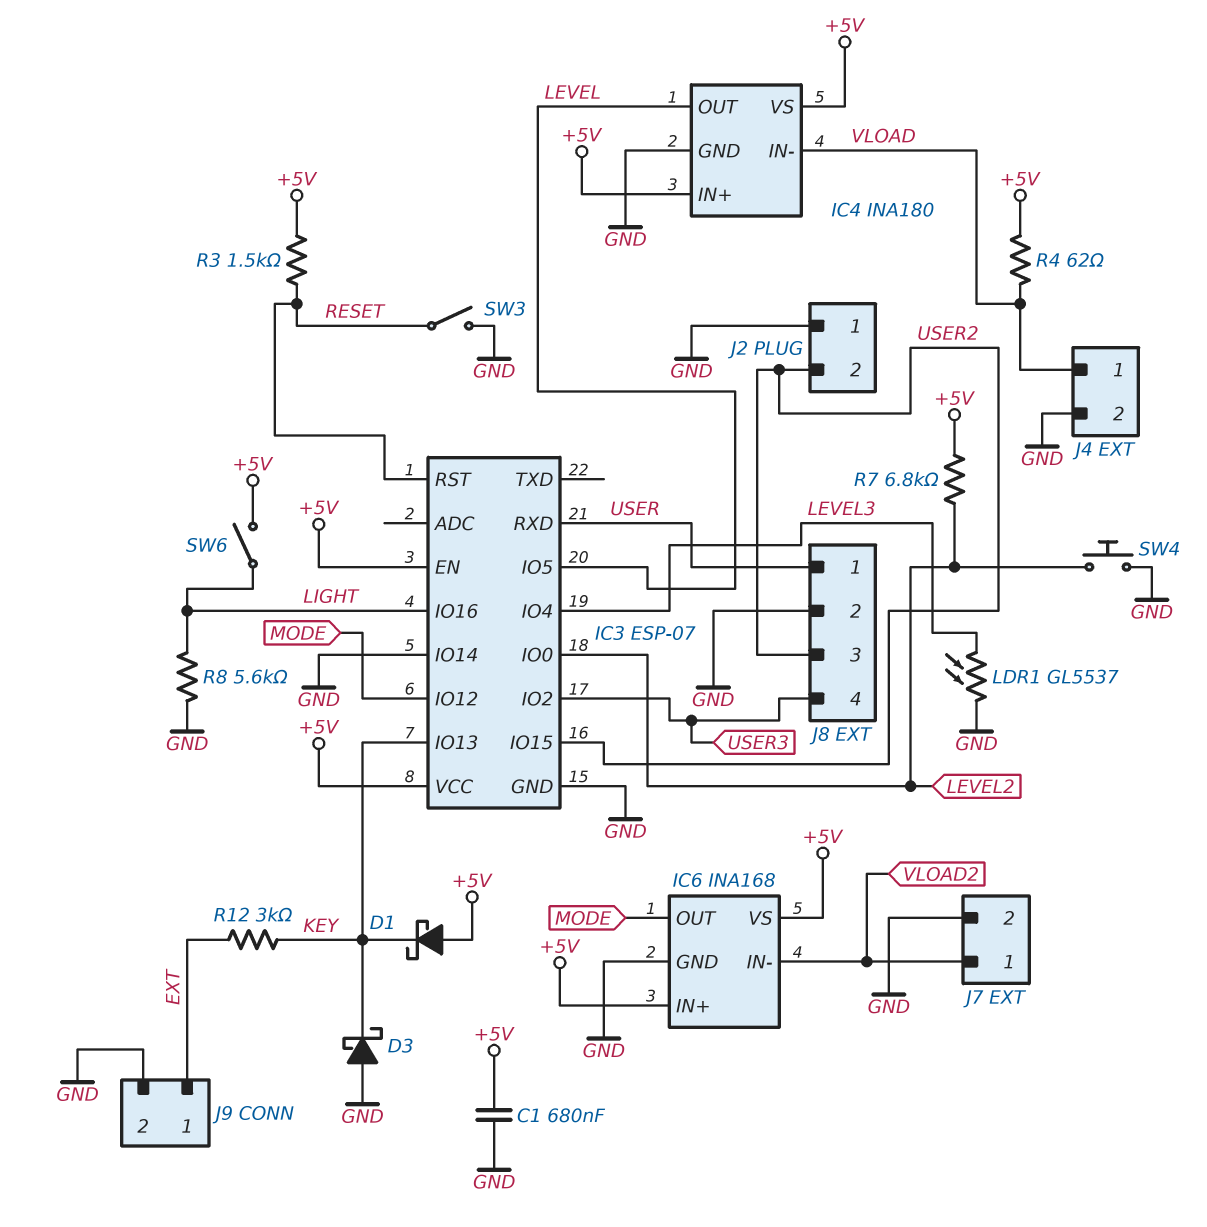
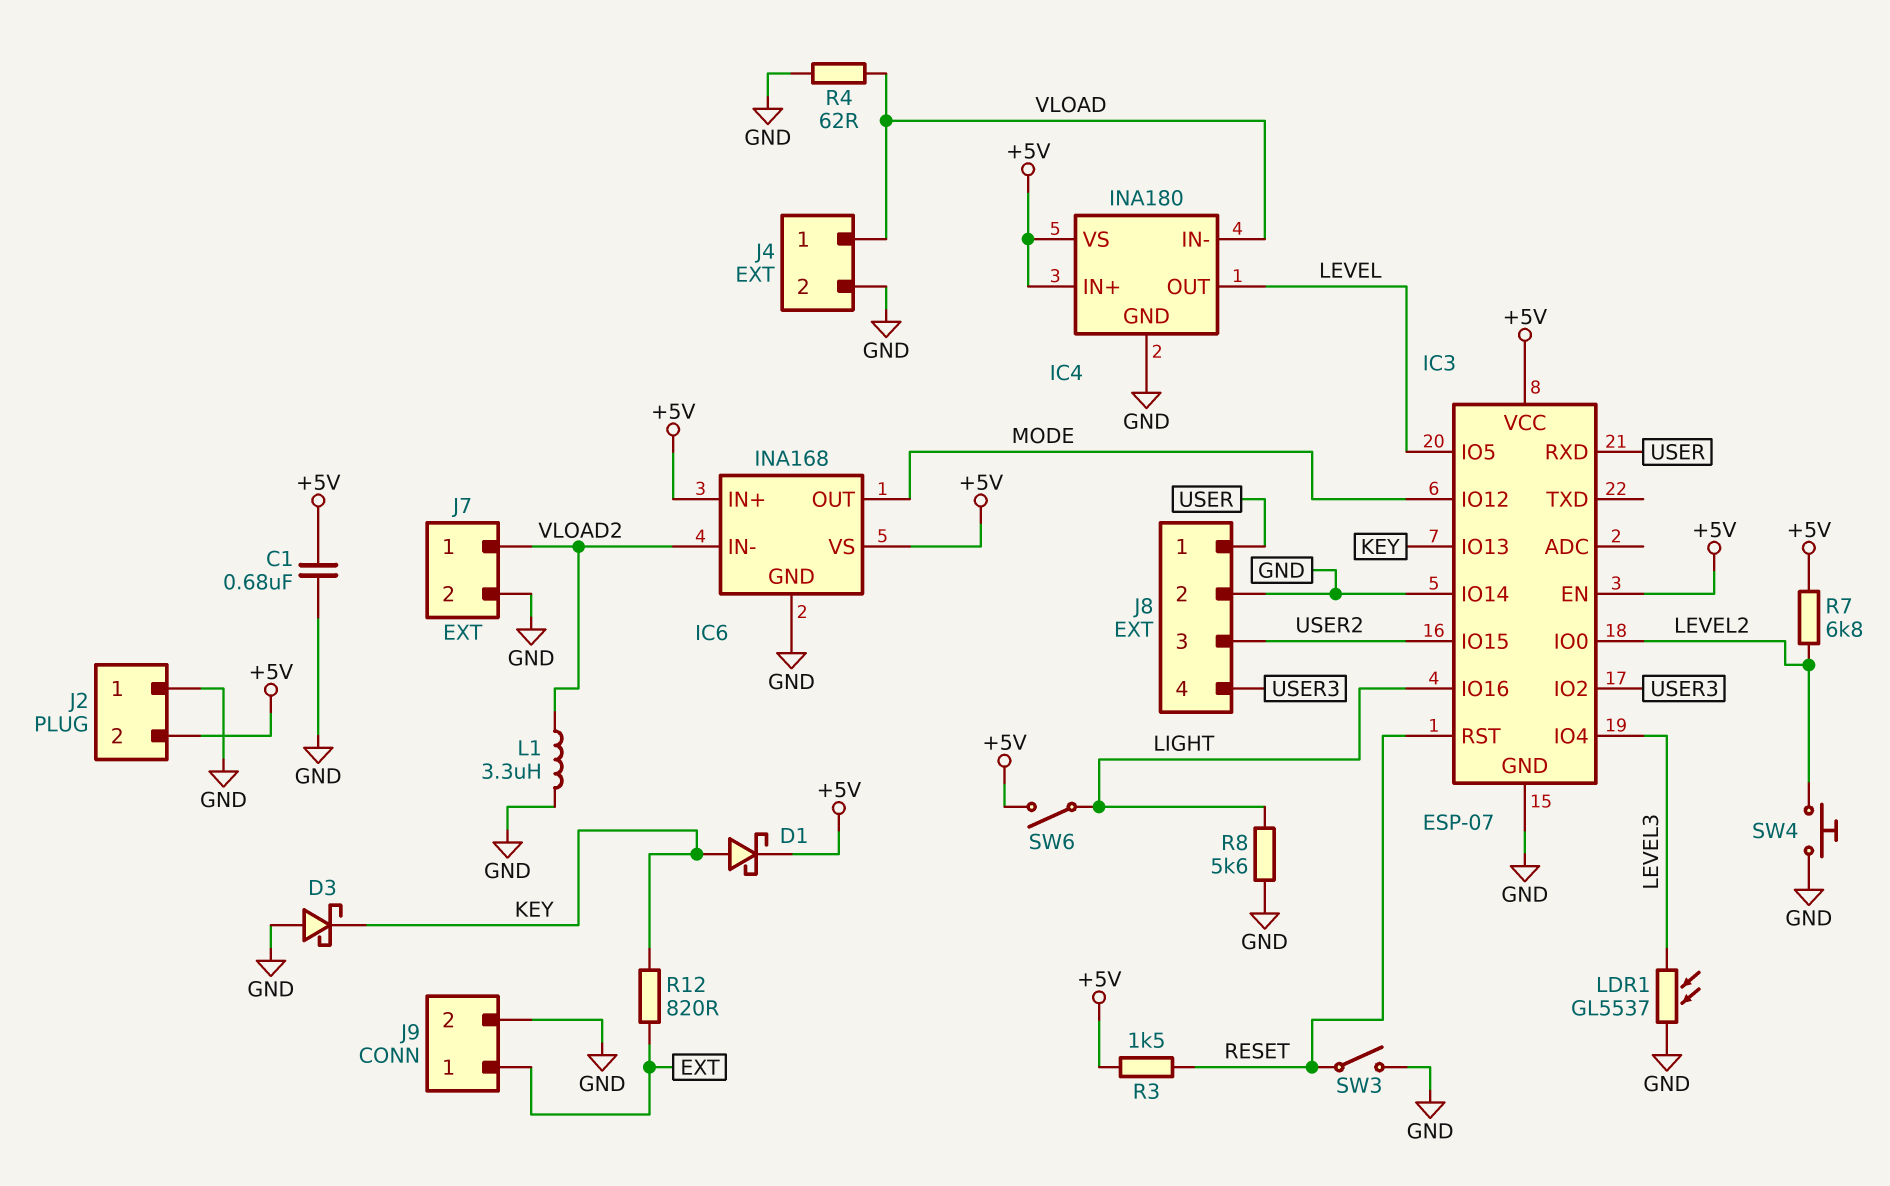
D1: schottky (A +5V, K KEY) -> schottky (A KEY, K +5V)
J2 pin 2: USER2 -> +5V
L1: none -> 3.3uH (GND, VLOAD2)
R4: 62 (+5V, VLOAD) -> 62 (GND, VLOAD)
R12: 3k (EXT, KEY) -> 820 (EXT, KEY)

